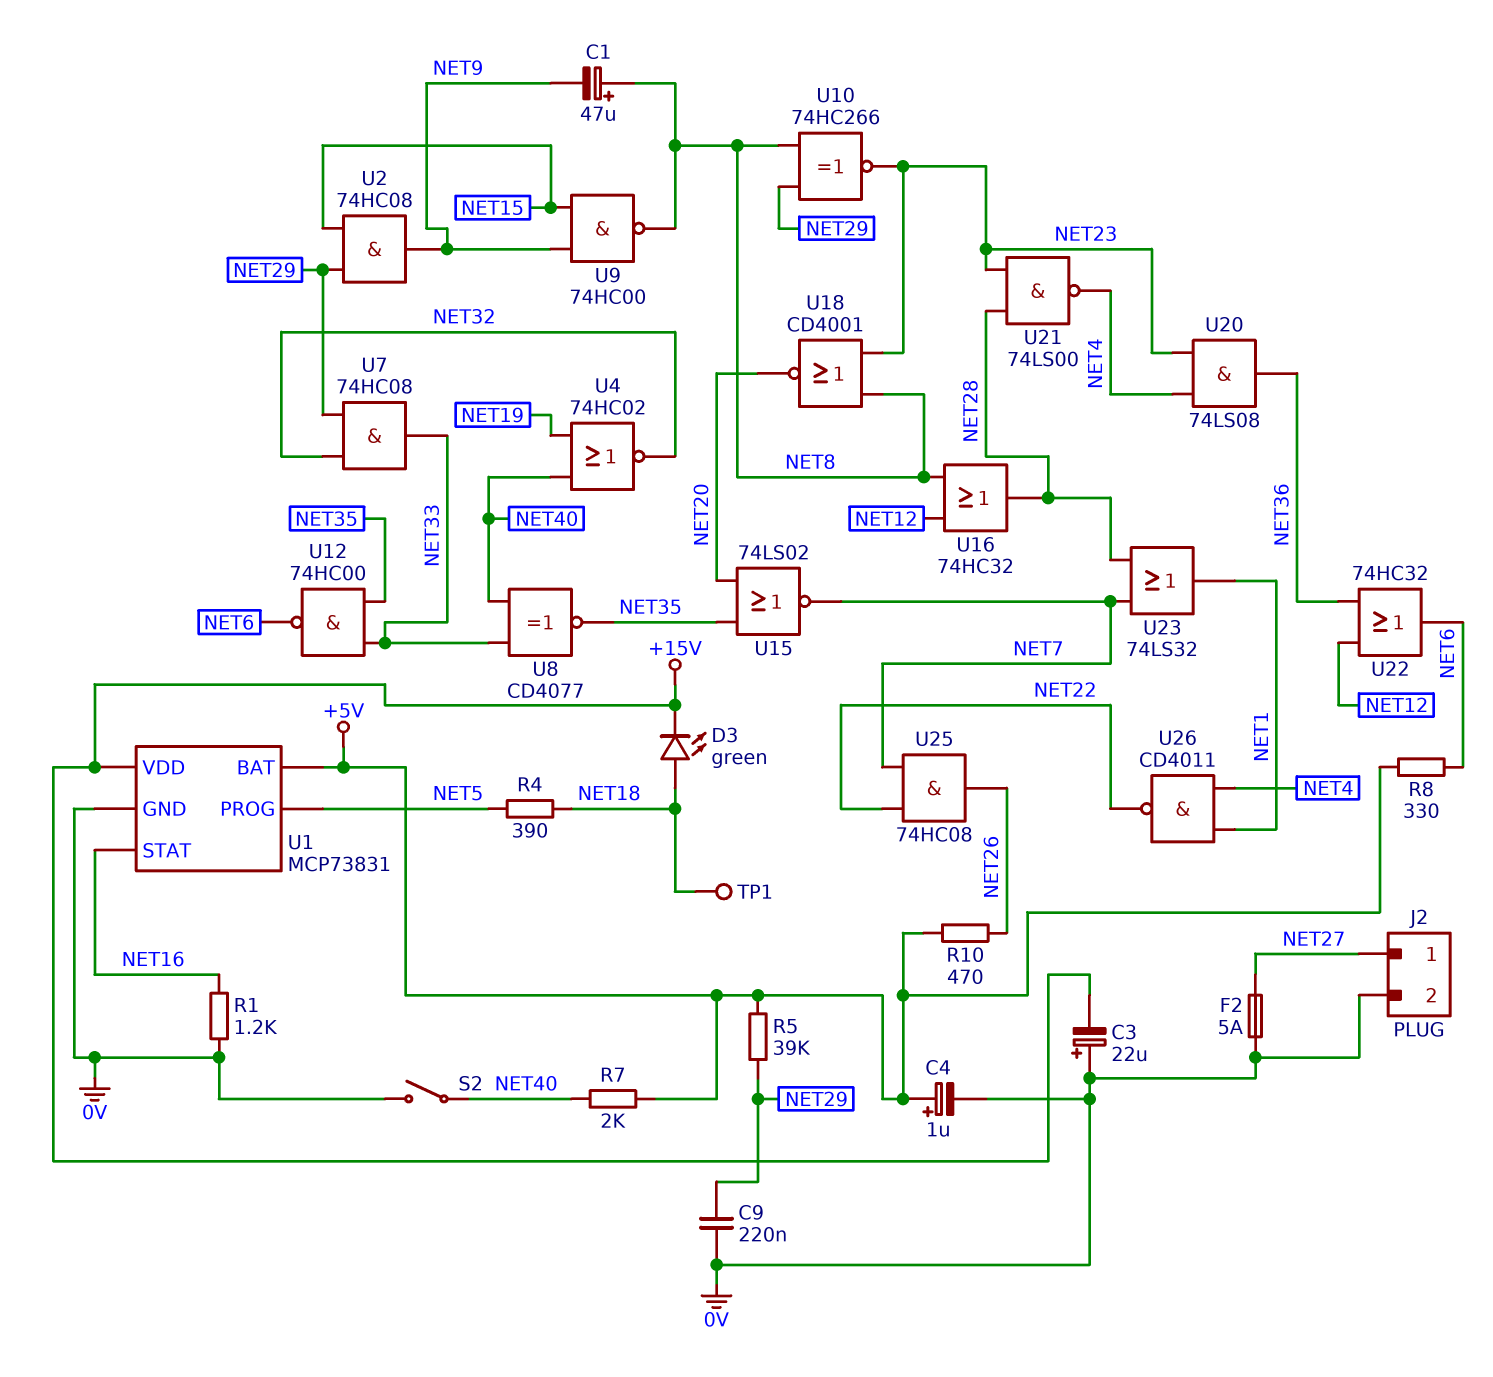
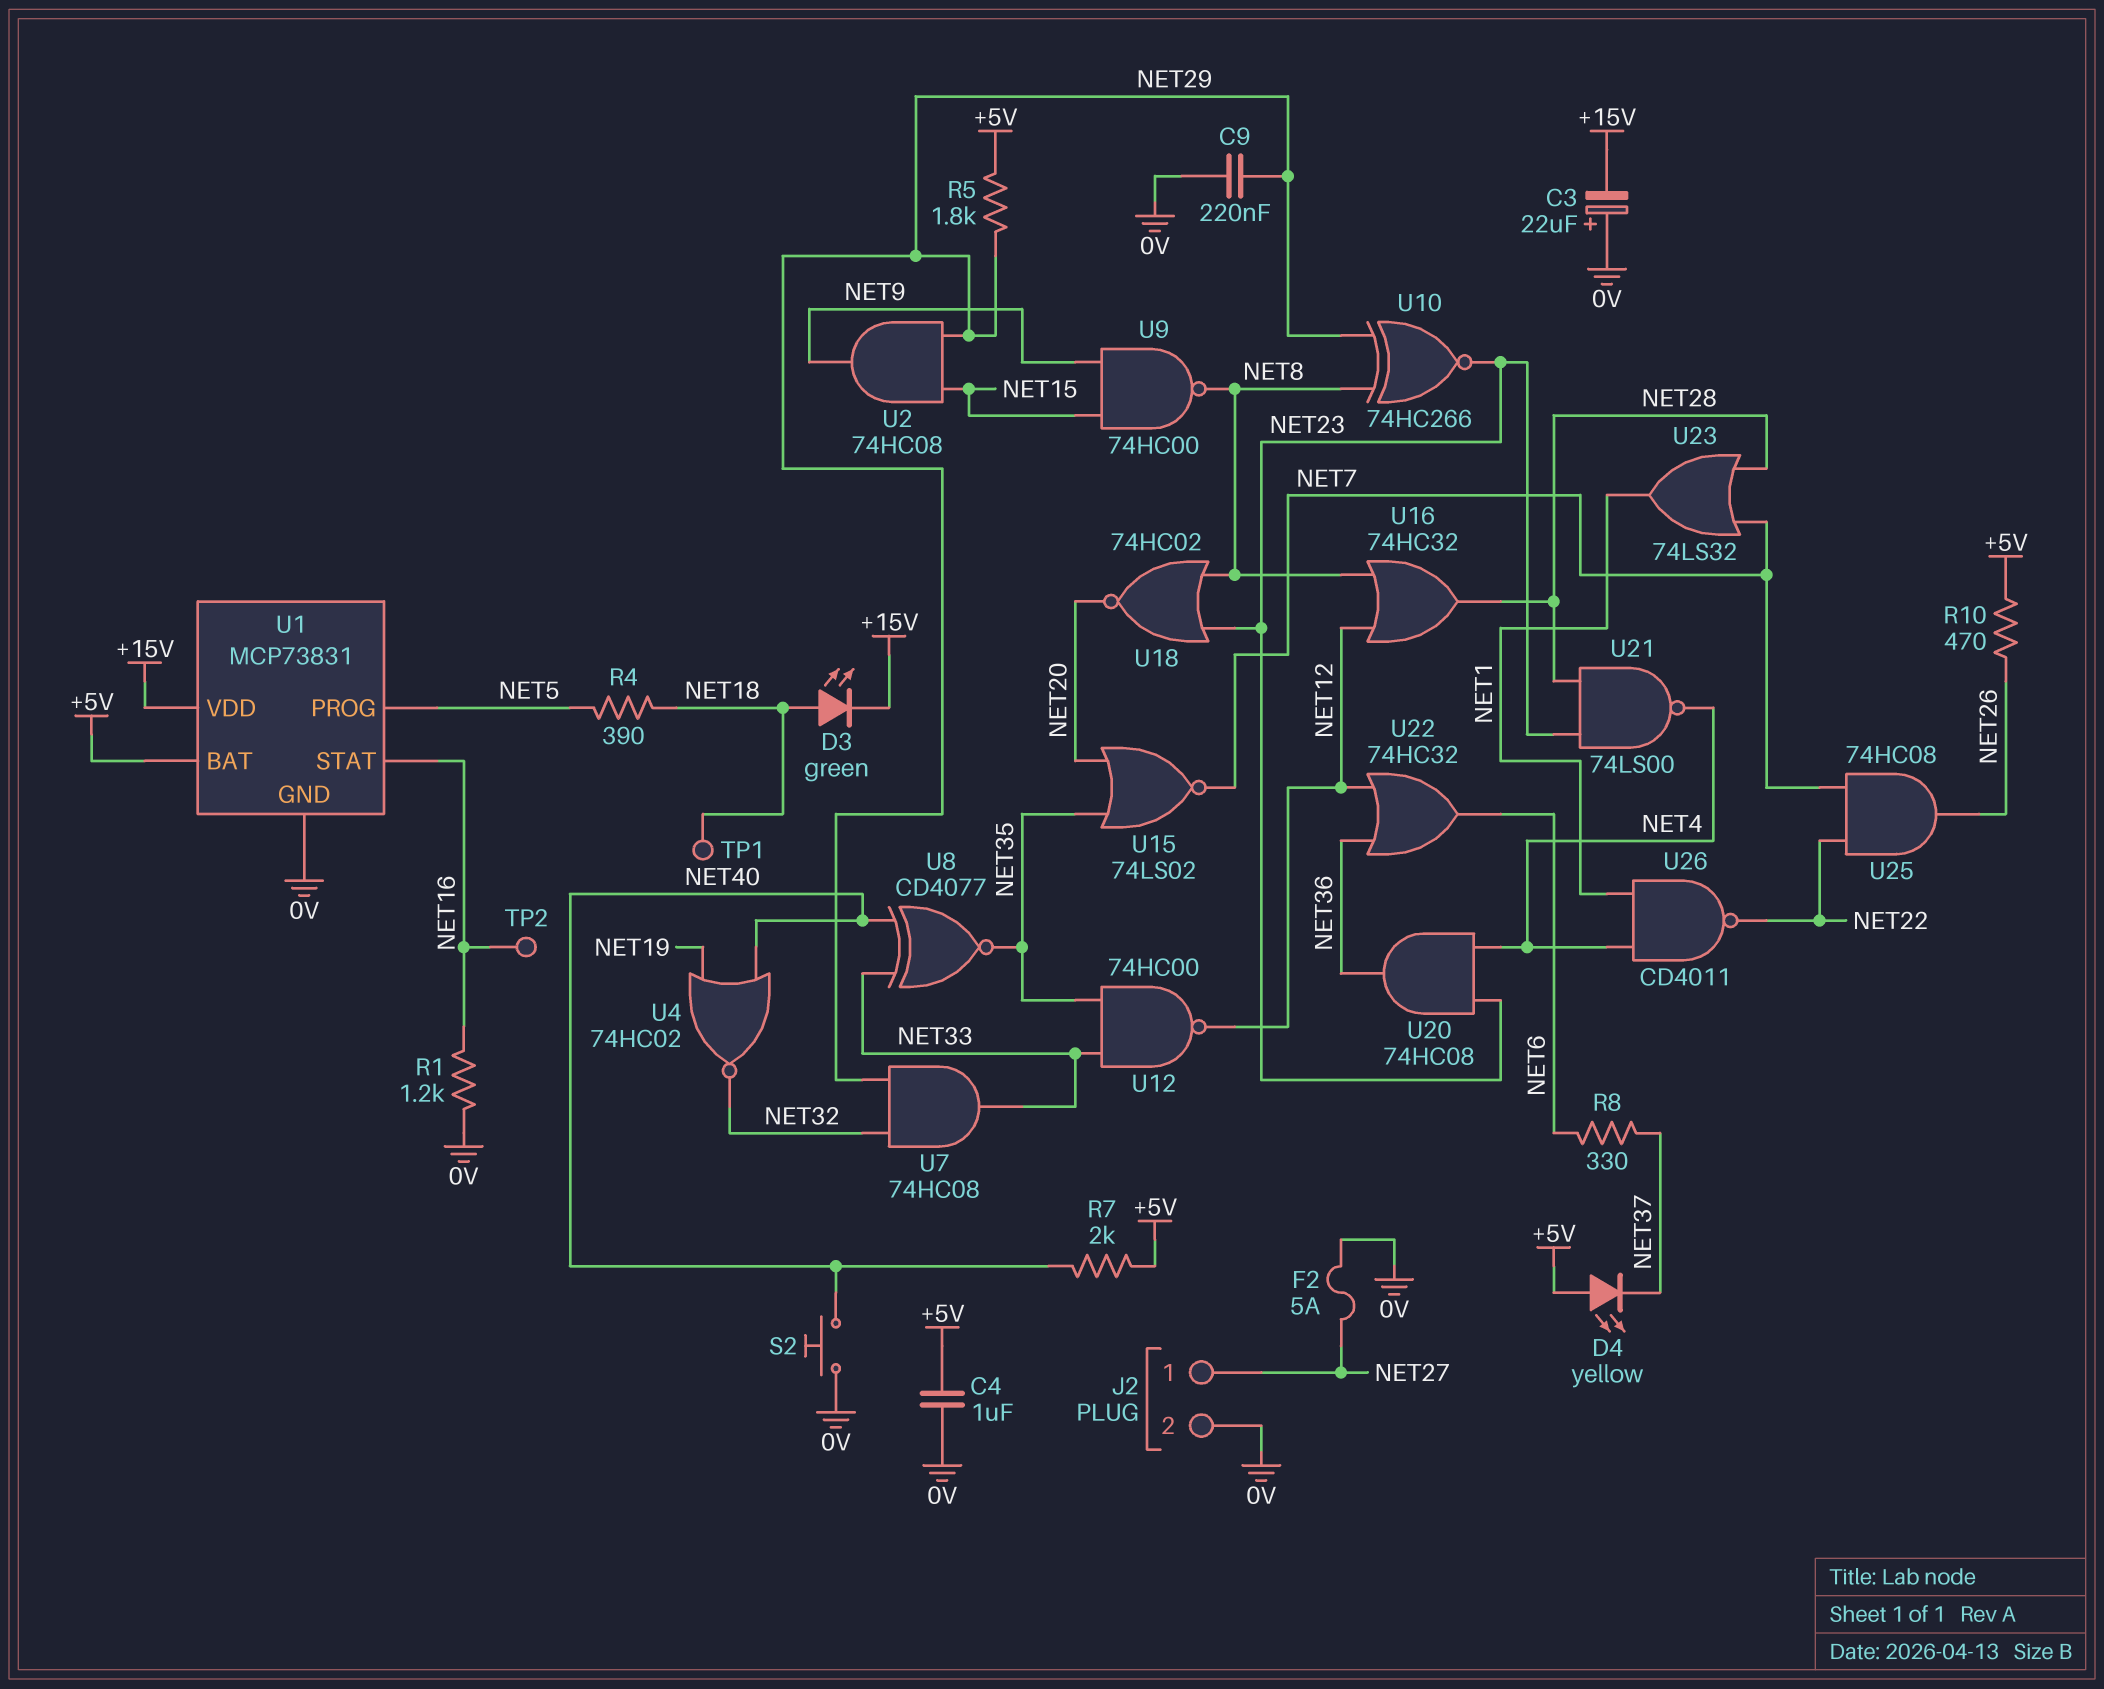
C1: 47uF (plus NET8, minus NET9) -> none
C4: 1uF (plus +5V, minus 0V) -> 1uF (+5V, 0V)
D4: none -> LED yellow (A +5V, K NET37)
R5: 39k (+5V, NET29) -> 1.8k (+5V, NET29)
R8: 330 (+5V, NET6) -> 330 (NET6, NET37)
S2: switch (0V, NET40) -> button (0V, NET40)
TP2: none -> test point (NET16)
U12: NAND 74HC00 (in NET33, in NET35, out NET6) -> NAND 74HC00 (in NET33, in NET35, out NET12)
U18: NOR CD4001 (in NET8, in NET23, out NET20) -> NOR 74HC02 (in NET8, in NET23, out NET20)
U20: AND 74LS08 (in NET4, in NET23, out NET36) -> AND 74HC08 (in NET4, in NET23, out NET36)

